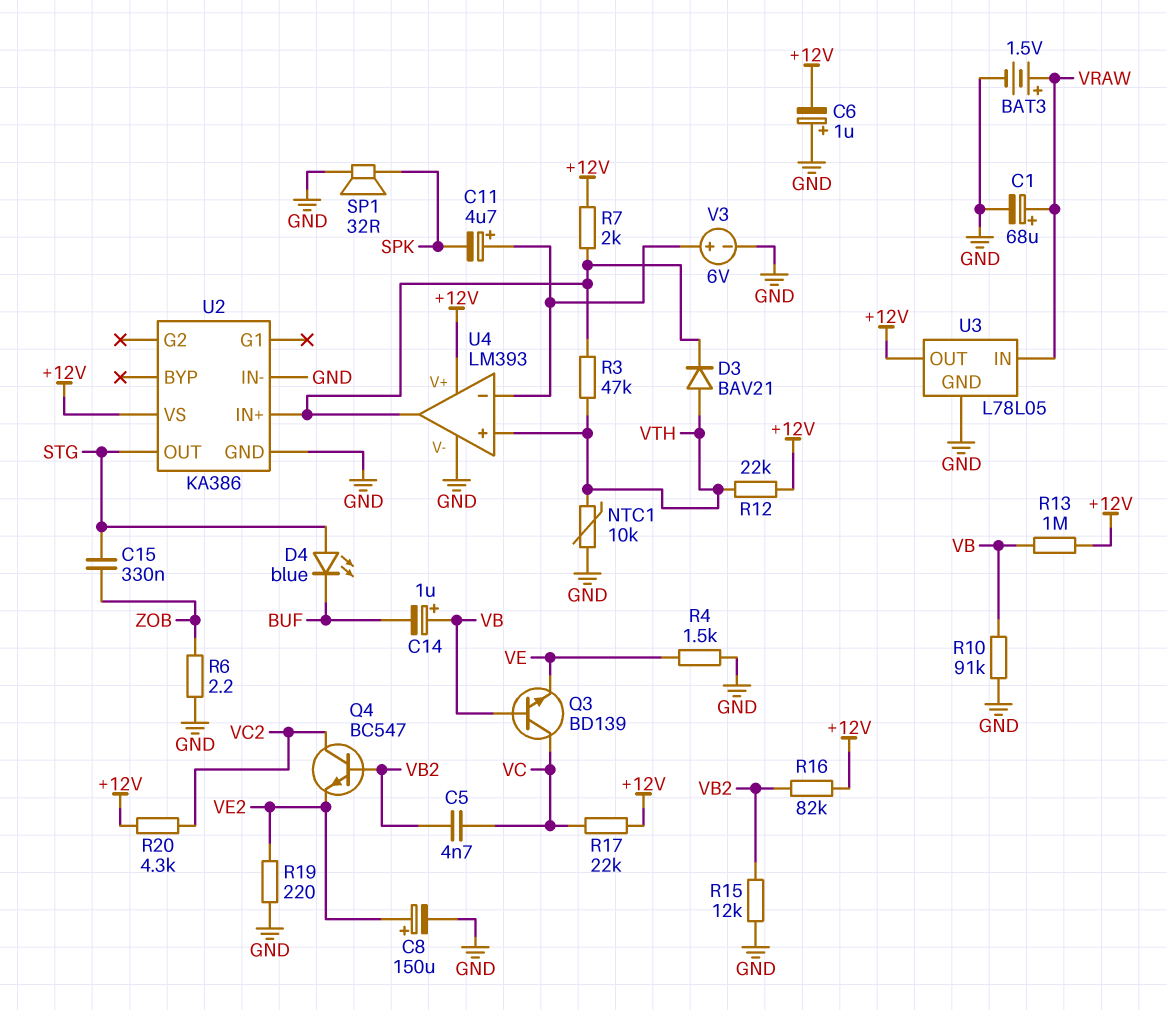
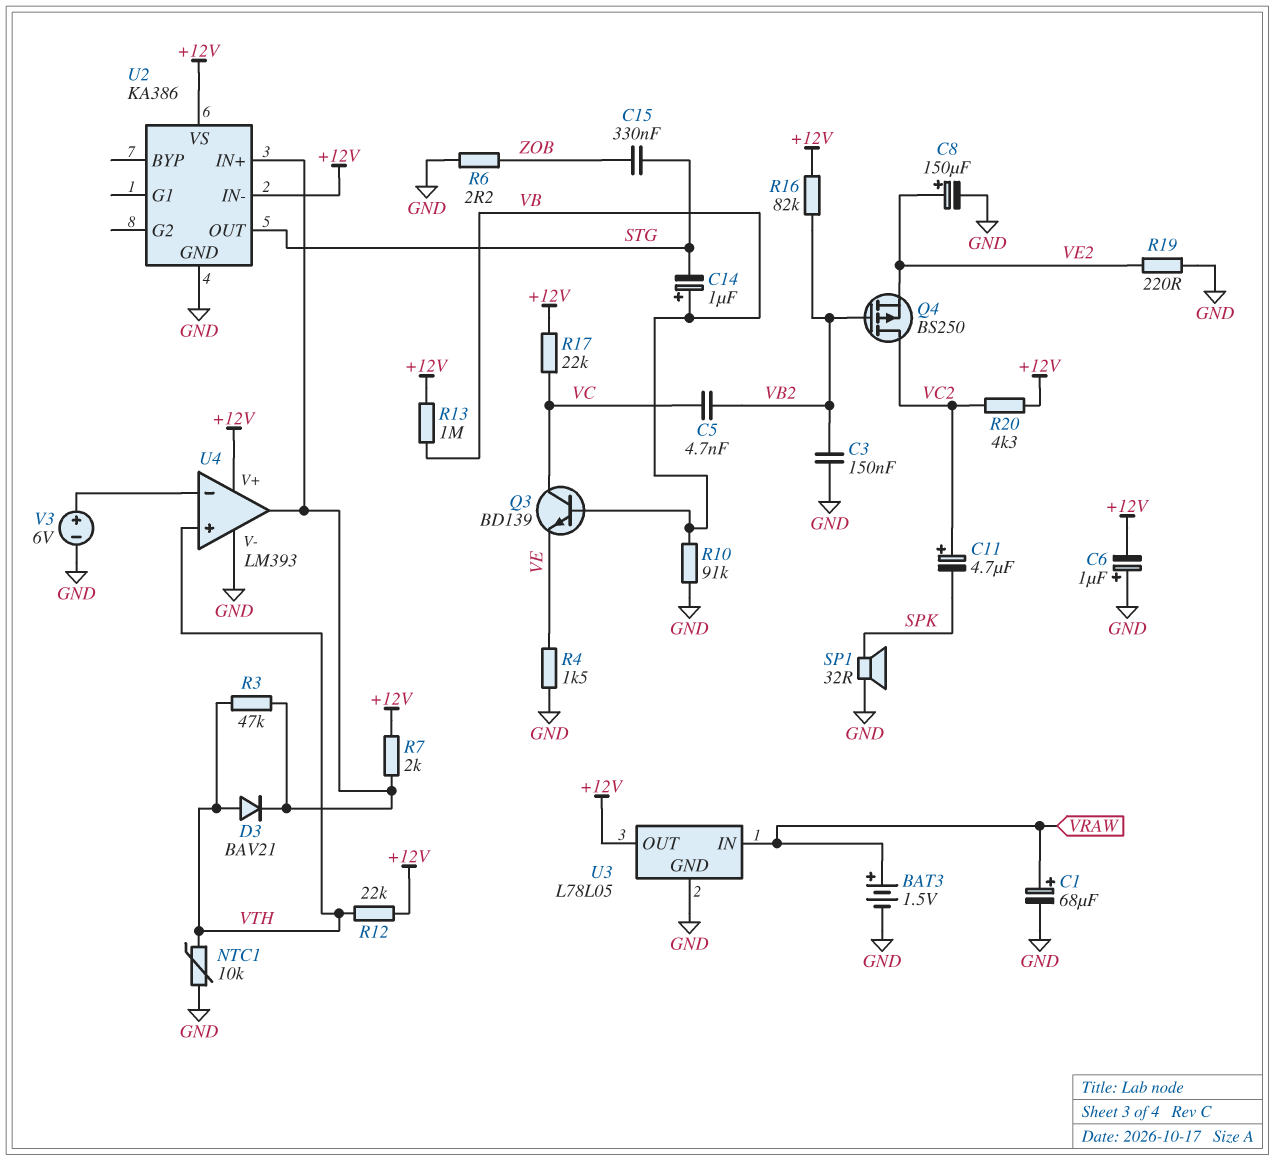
C3: none -> 150nF (GND, VB2)
C11: 4.7uF (plus U4/in-, minus SPK) -> 4.7uF (plus VC2, minus SPK)
C14: 1uF (plus VB, minus BUF) -> 1uF (plus VB, minus STG)
D4: LED blue (A STG, K BUF) -> none
Q4: NPN BC547 (B VB2, C VC2, E VE2) -> PMOS BS250 (G VB2, D VC2, S VE2)
R15: 12k (GND, VB2) -> none
U2 pin IN-: GND -> +12V

